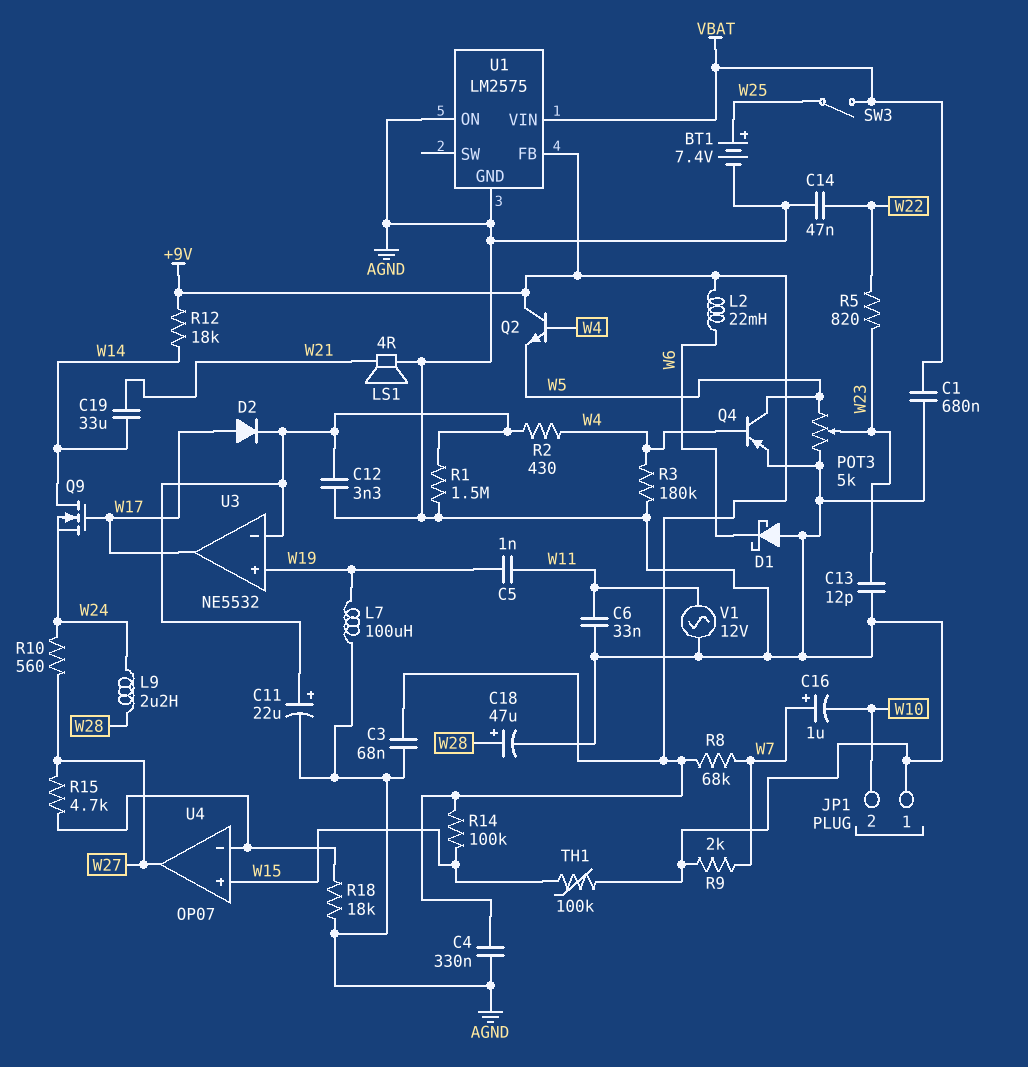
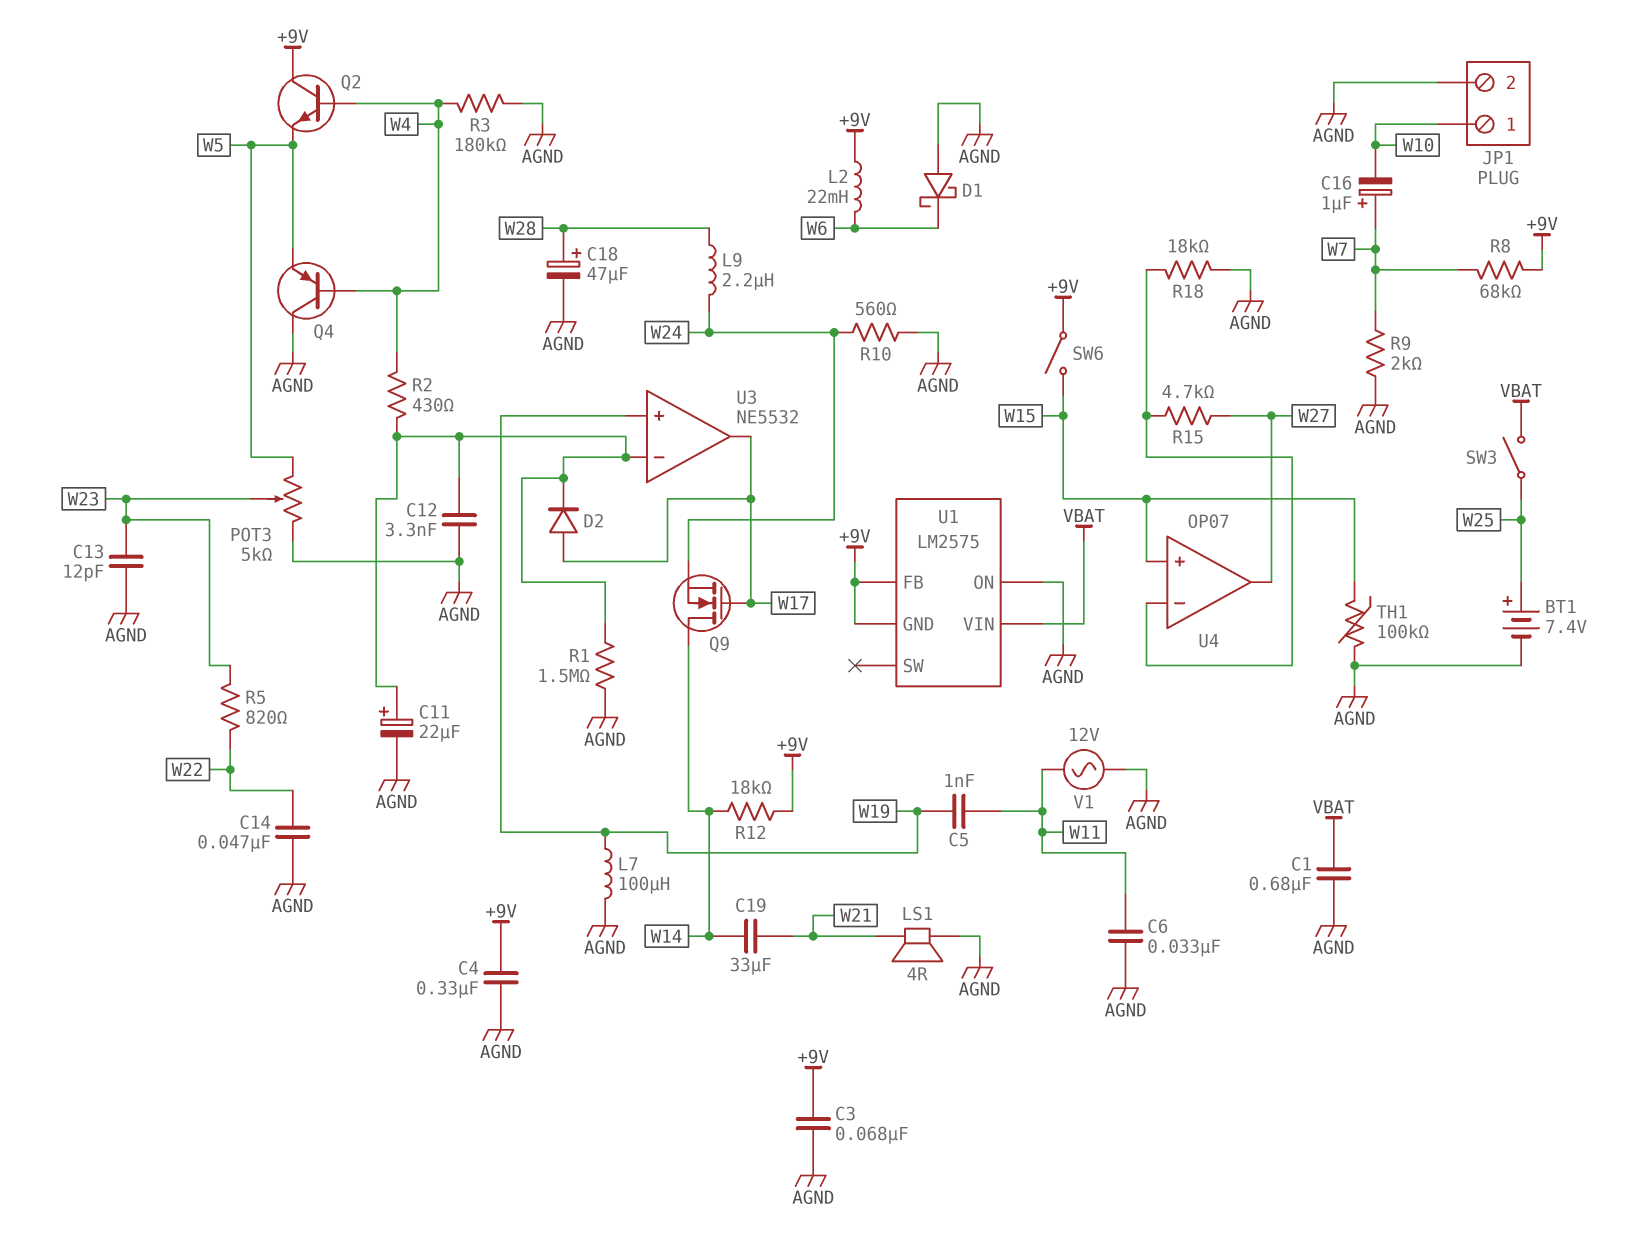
JP1 pin 1: AGND -> W10
JP1 pin 2: W10 -> AGND
Q4: PNP (B W4, C W5, E AGND) -> PNP (B W4, C AGND, E W5)
R10: 560 (W24, W27) -> 560 (AGND, W24)
R14: 100k (+9V, W15) -> none
SW6: none -> switch (+9V, W15)
U1 pin GND: AGND -> +9V

